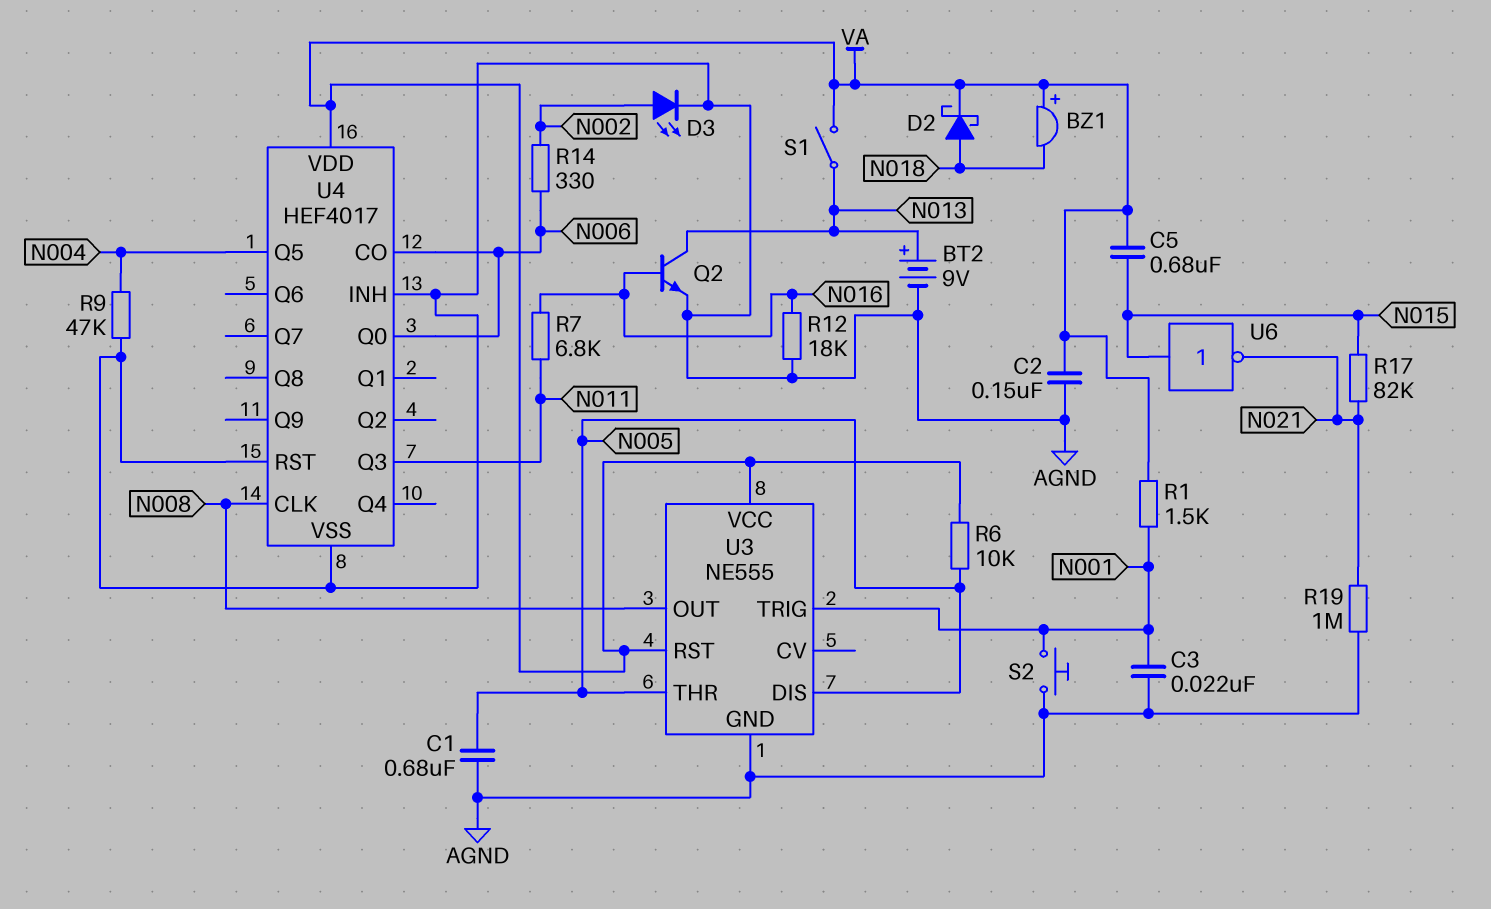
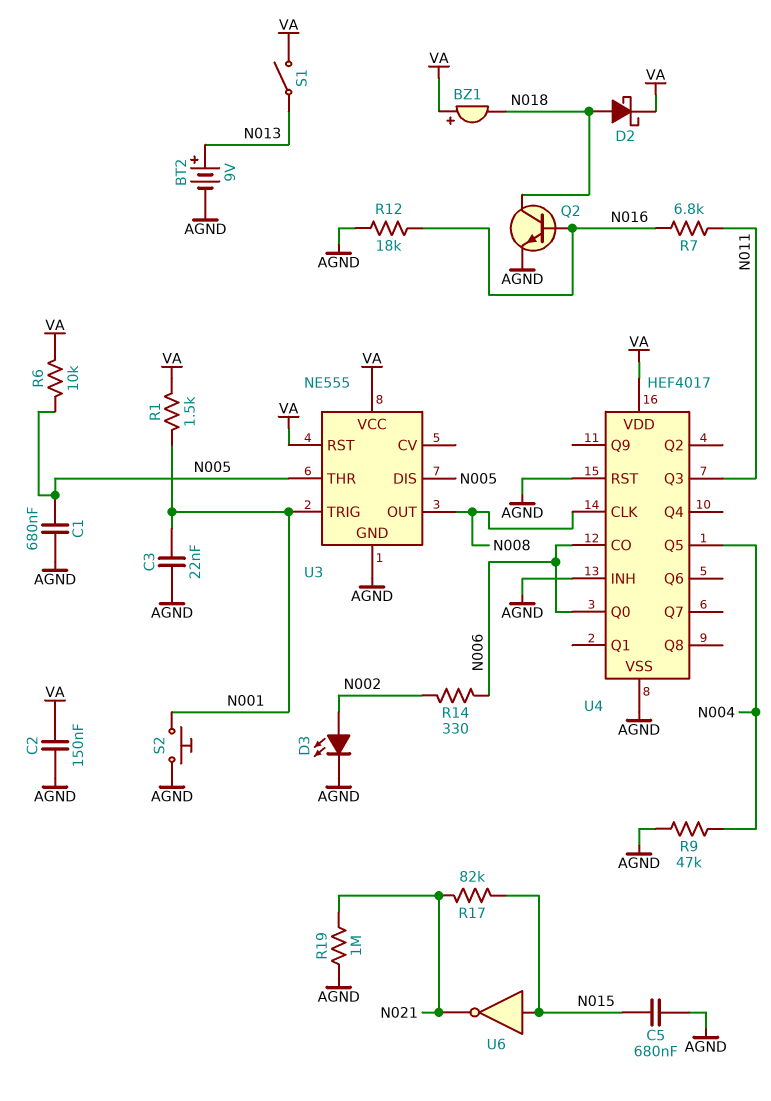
C5: 680nF (N015, VA) -> 680nF (AGND, N015)
Q2: NPN (B N016, C N013, E AGND) -> NPN (B N016, C N018, E AGND)

